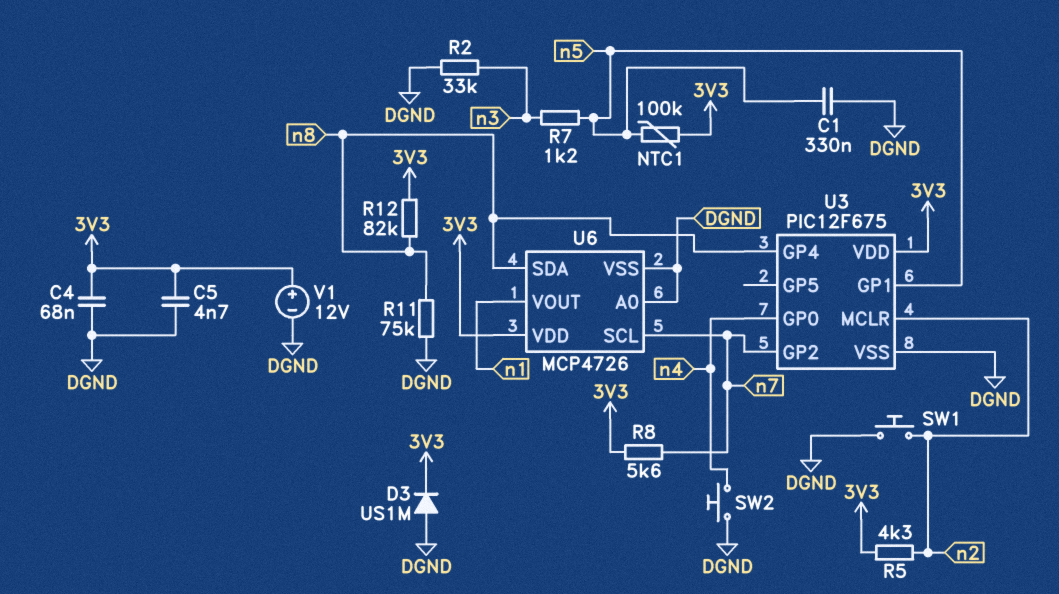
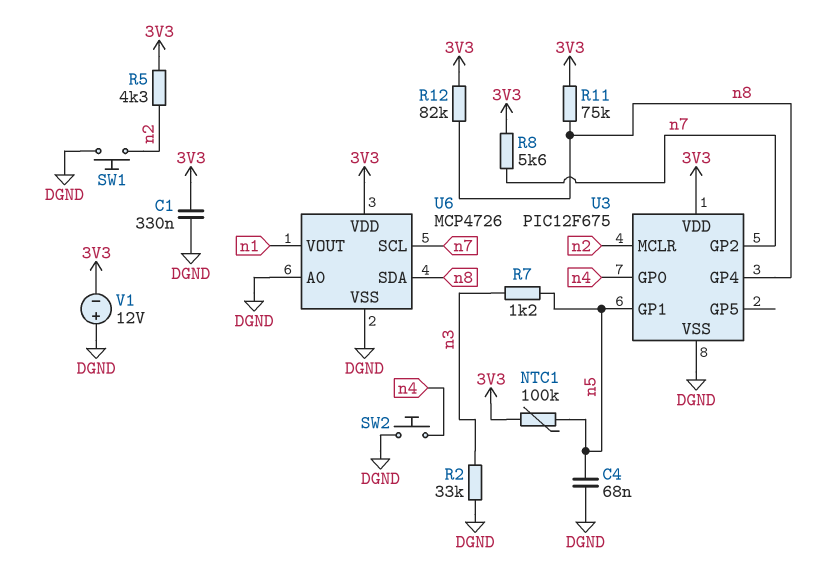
C1: 330nF (DGND, n5) -> 330nF (3V3, DGND)
C4: 68nF (3V3, DGND) -> 68nF (DGND, n5)
C5: 4.7nF (3V3, DGND) -> none
D3: diode US1M (A DGND, K 3V3) -> none
R11: 75k (DGND, n8) -> 75k (3V3, n8)
V1: 12V (plus 3V3, minus DGND) -> 12V (plus DGND, minus 3V3)

